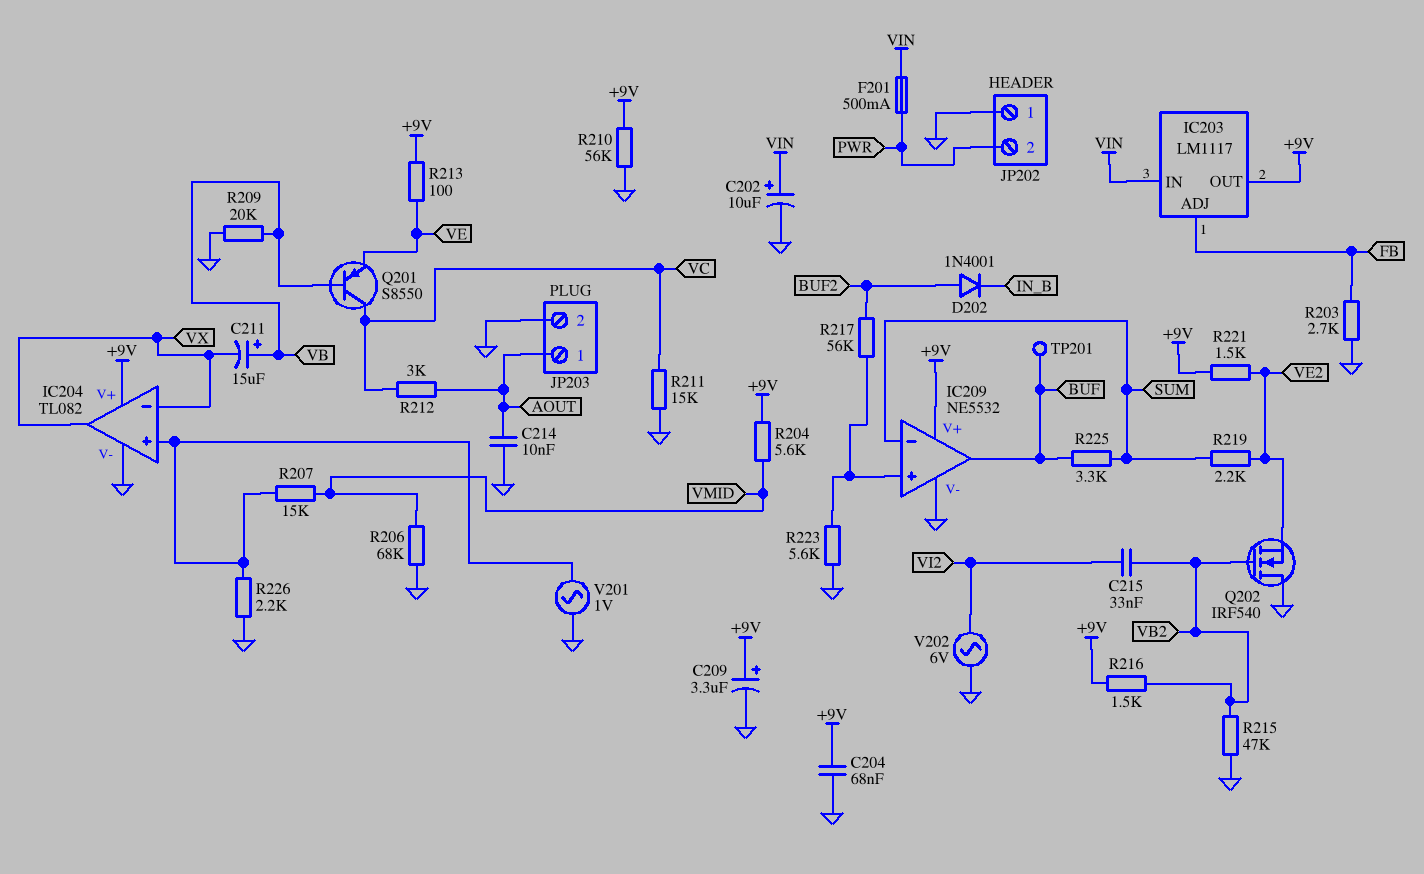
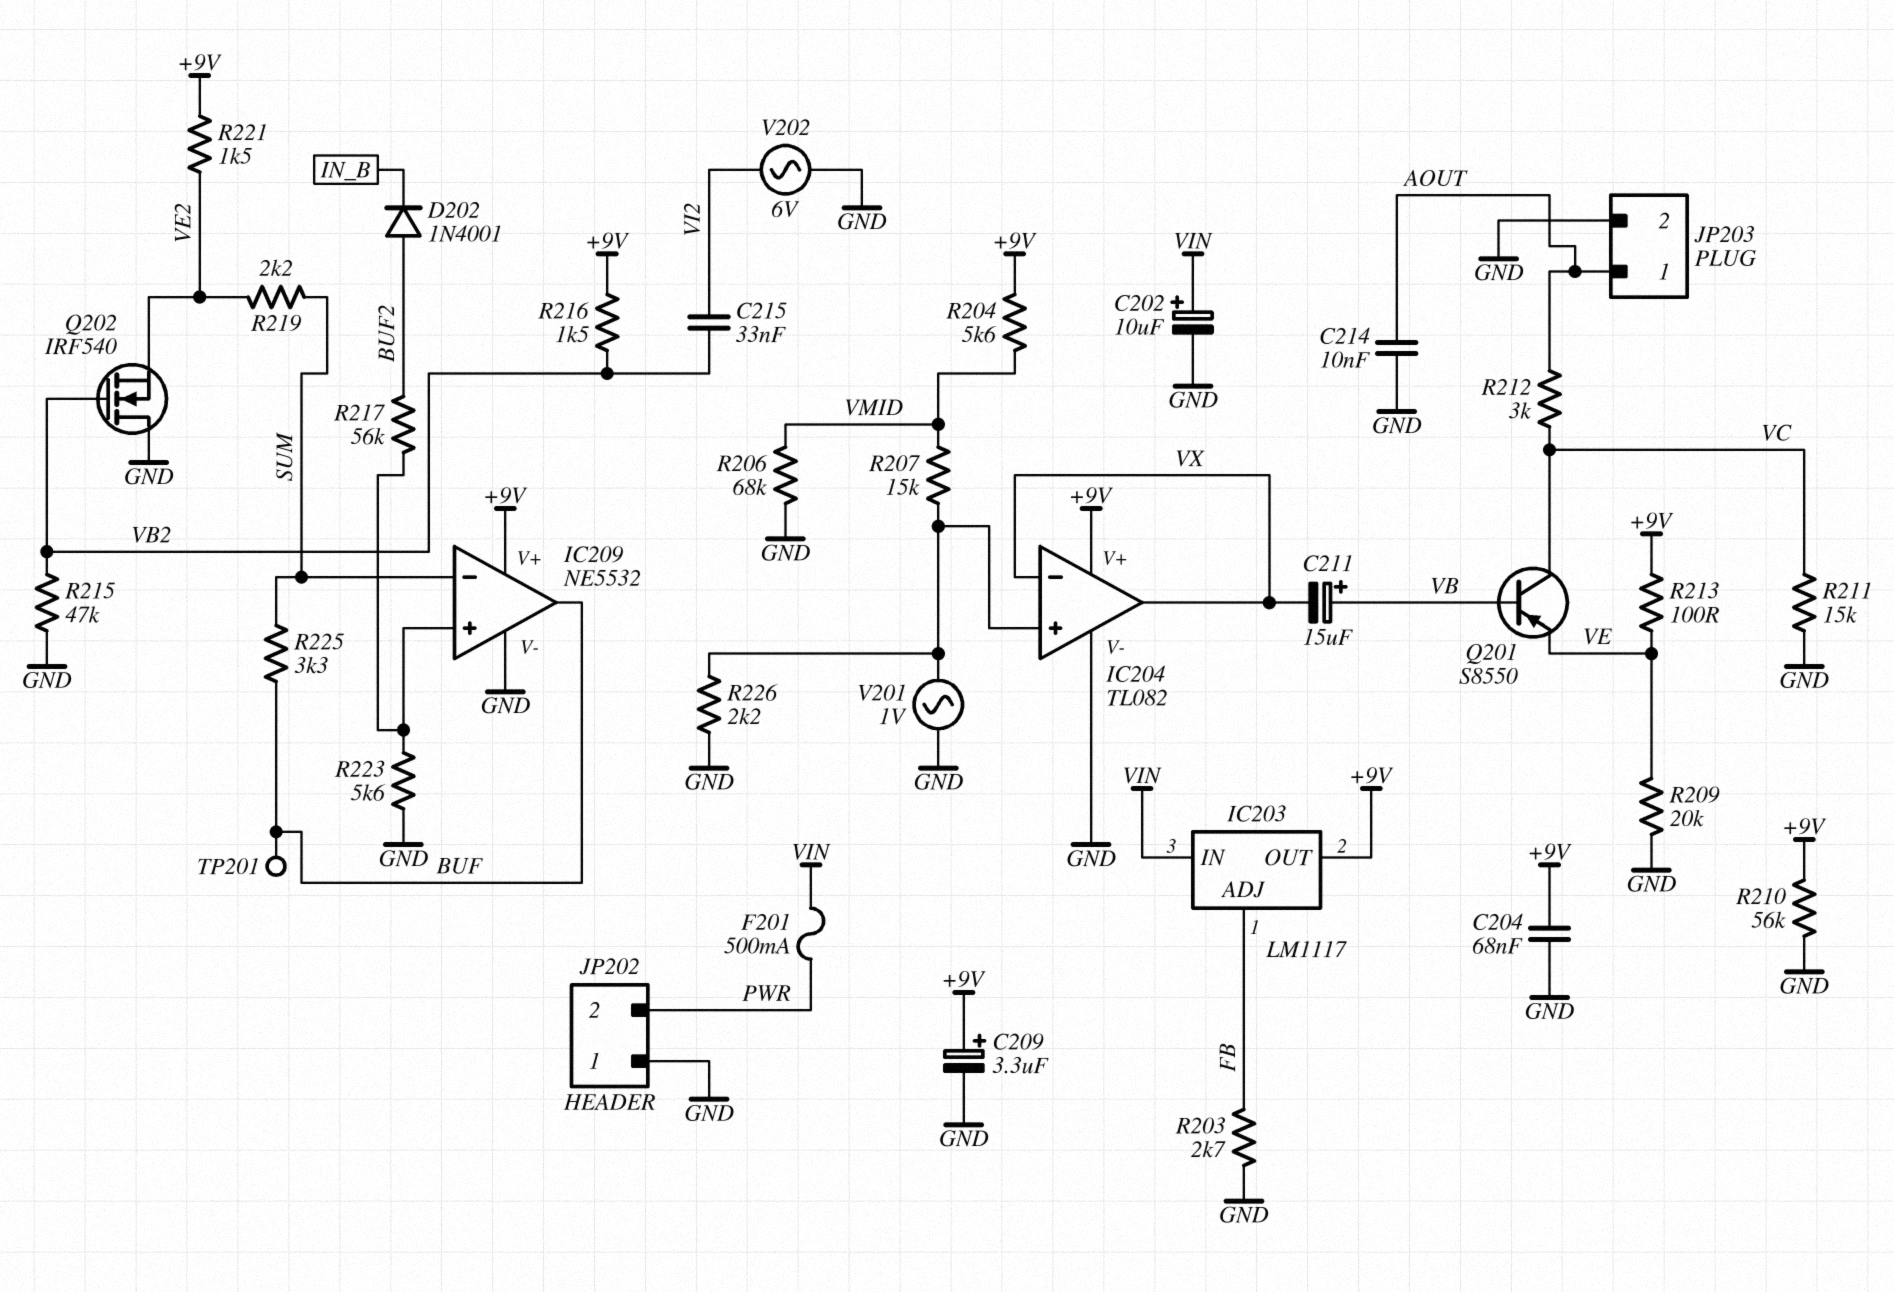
R209: 20k (GND, VB) -> 20k (GND, VE)

